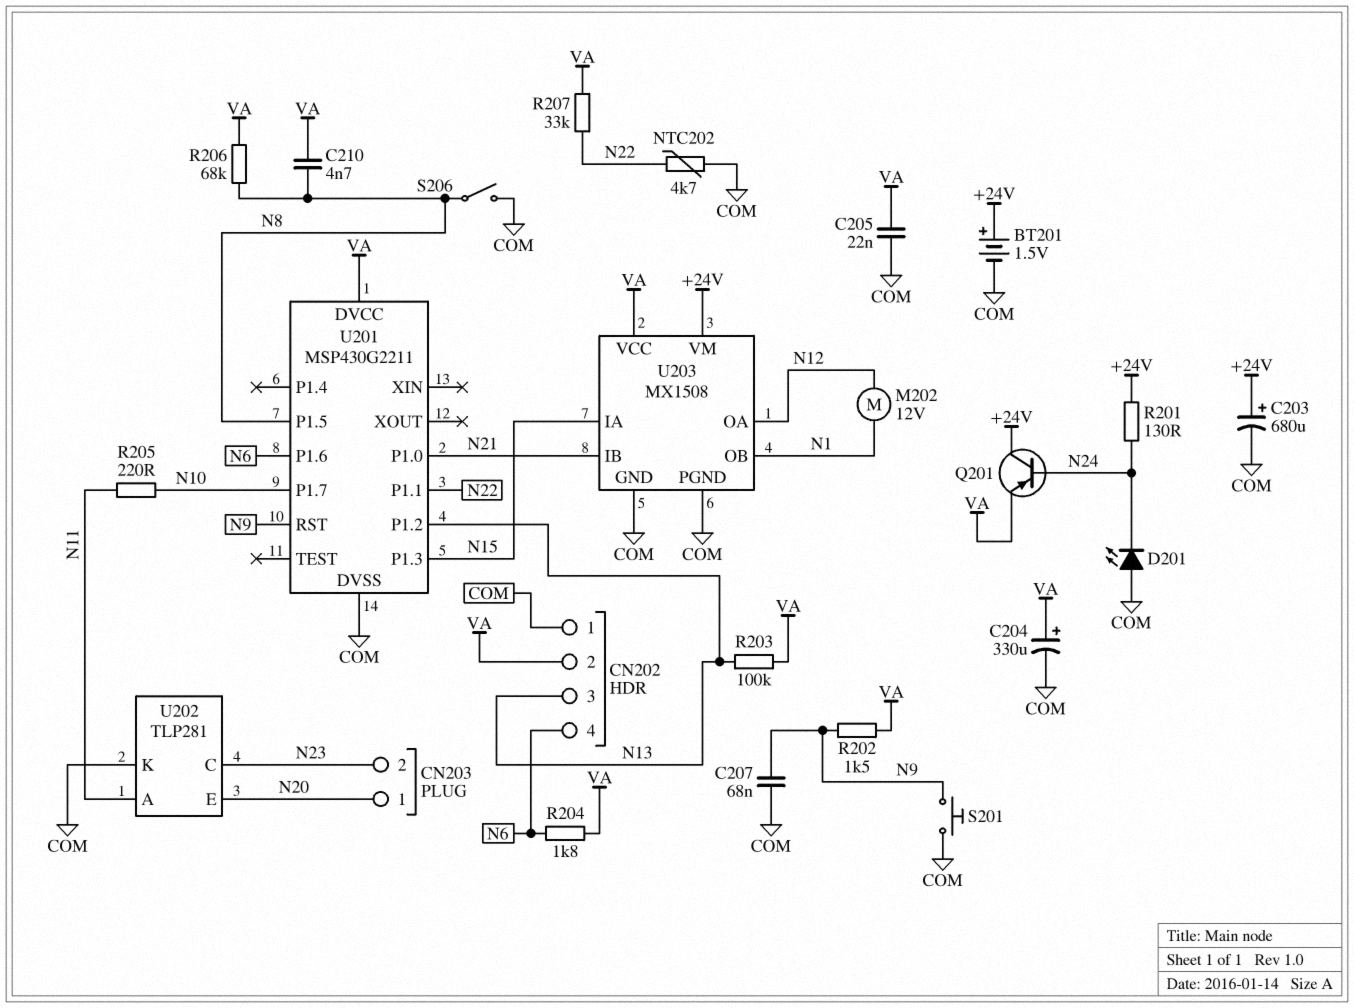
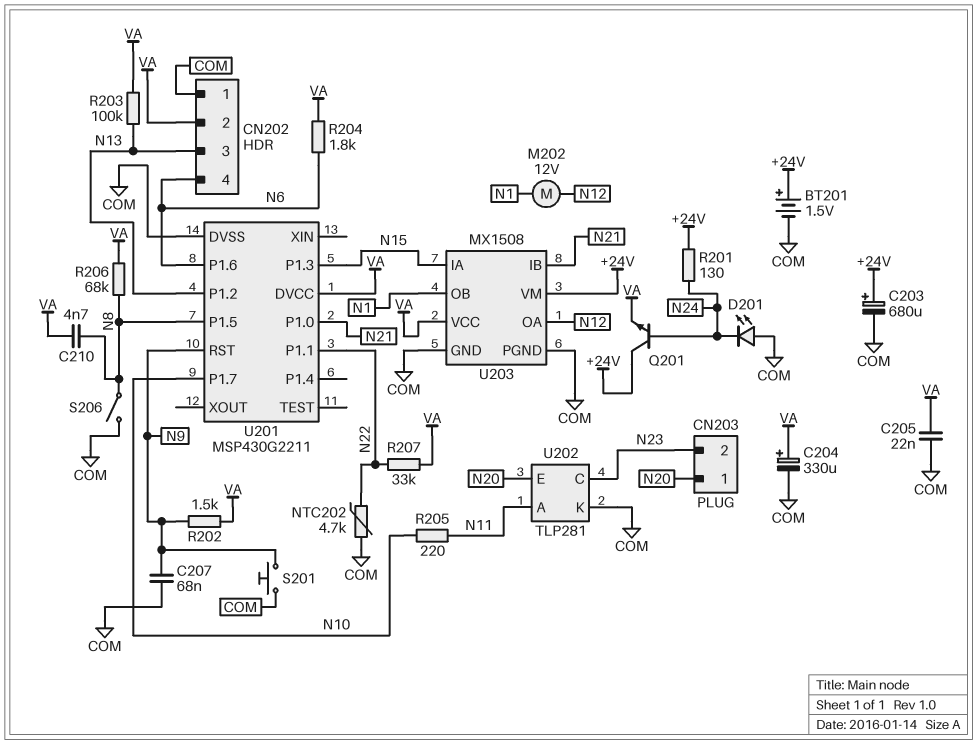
Q201: PNP (B N24, C +24V, E VA) -> NPN (B N24, C +24V, E VA)

